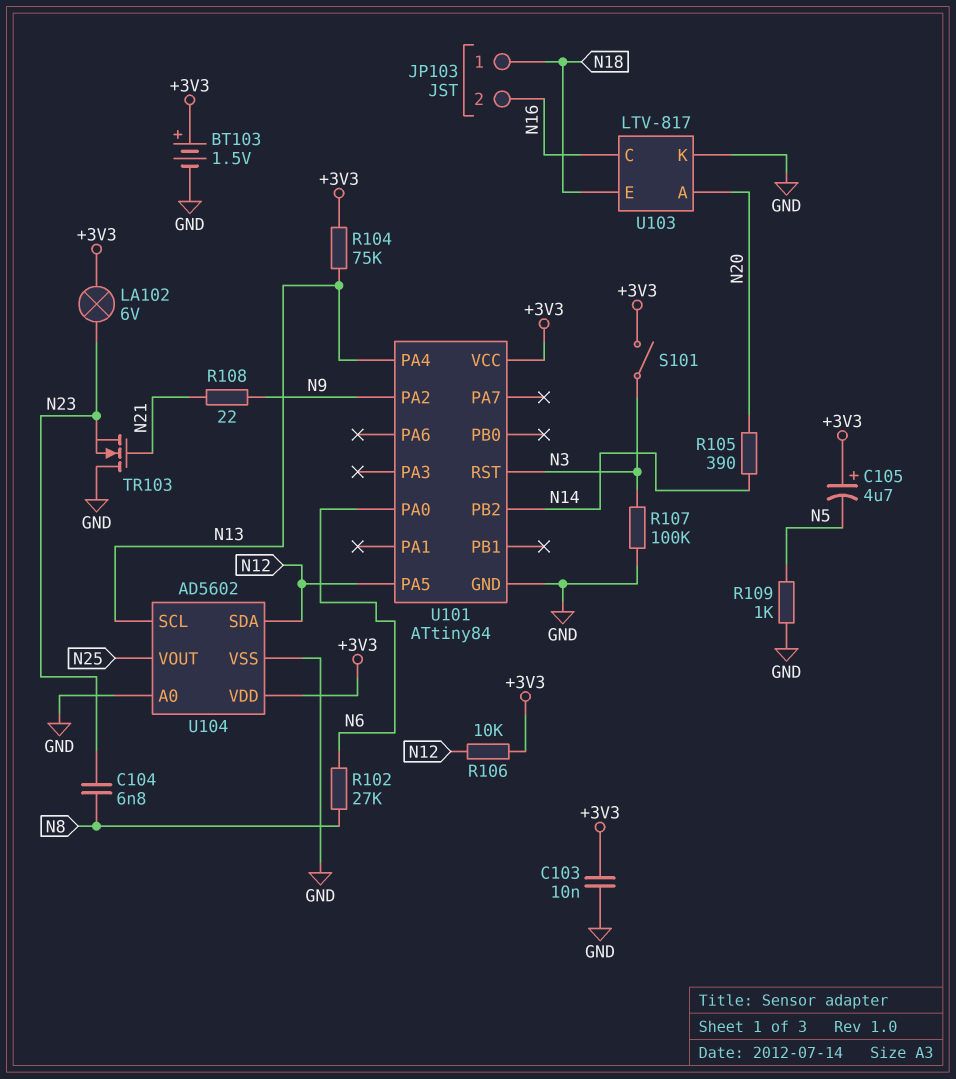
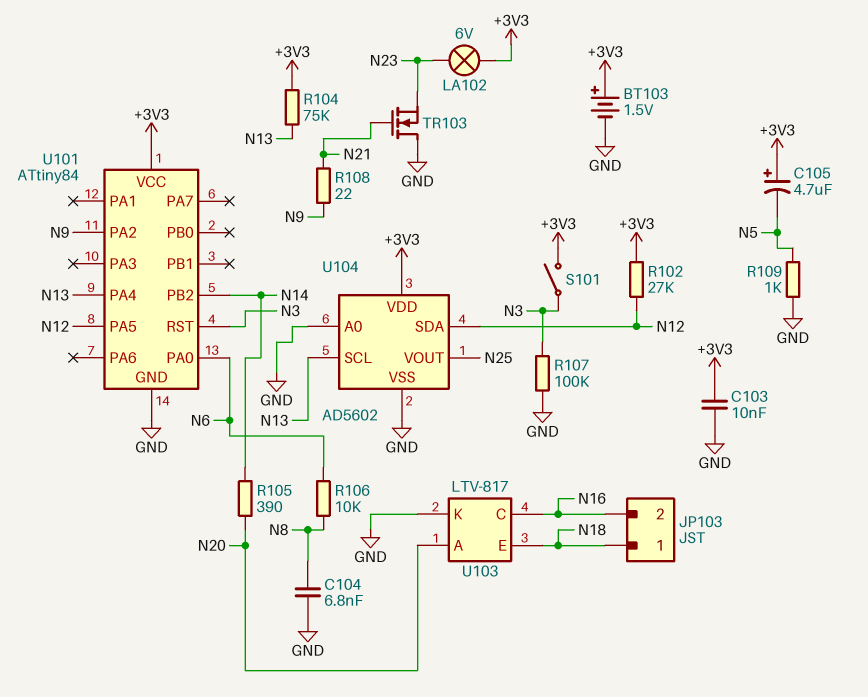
C104: 6.8nF (N8, N23) -> 6.8nF (GND, N8)
R102: 27k (N6, N8) -> 27k (+3V3, N12)
R106: 10k (+3V3, N12) -> 10k (N6, N8)

